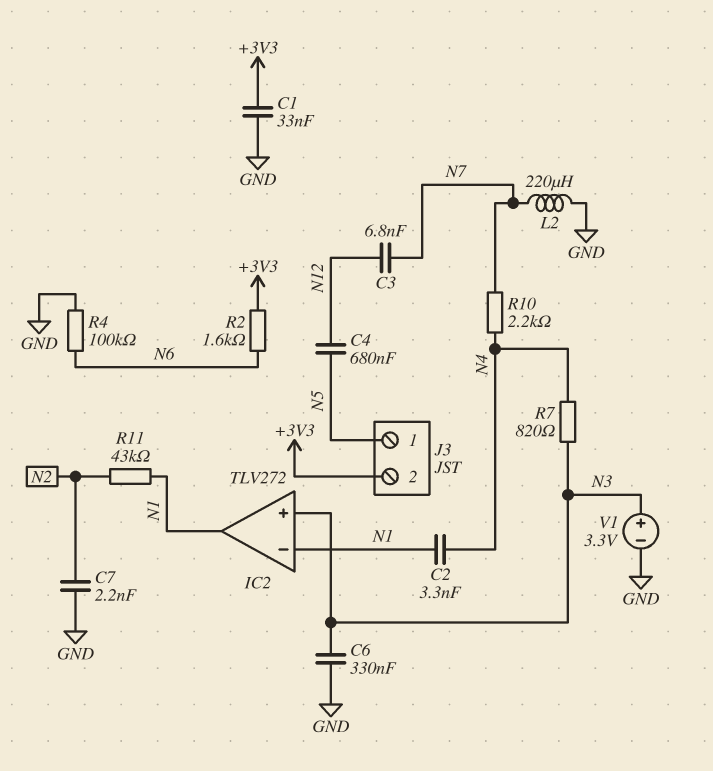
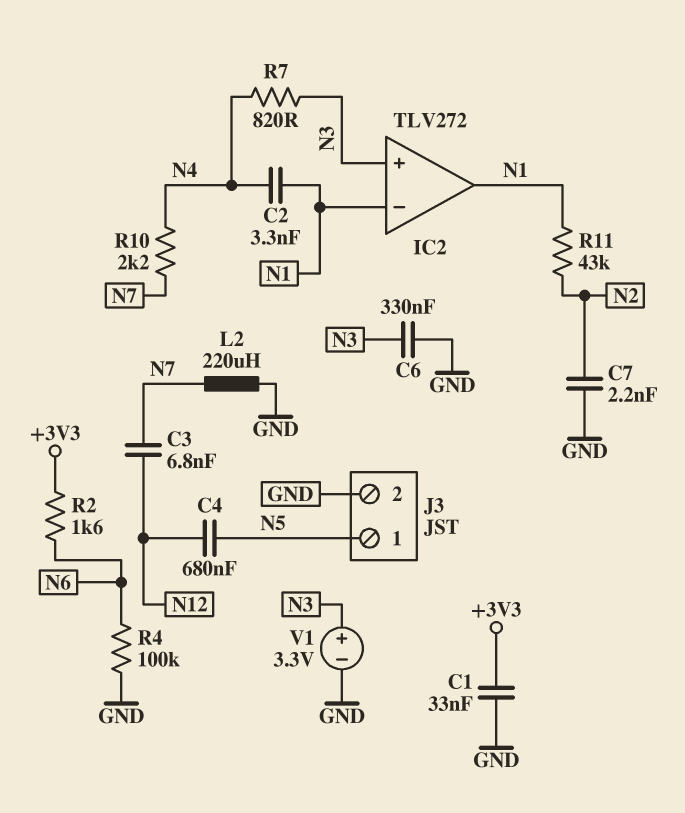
J3 pin 2: +3V3 -> GND

